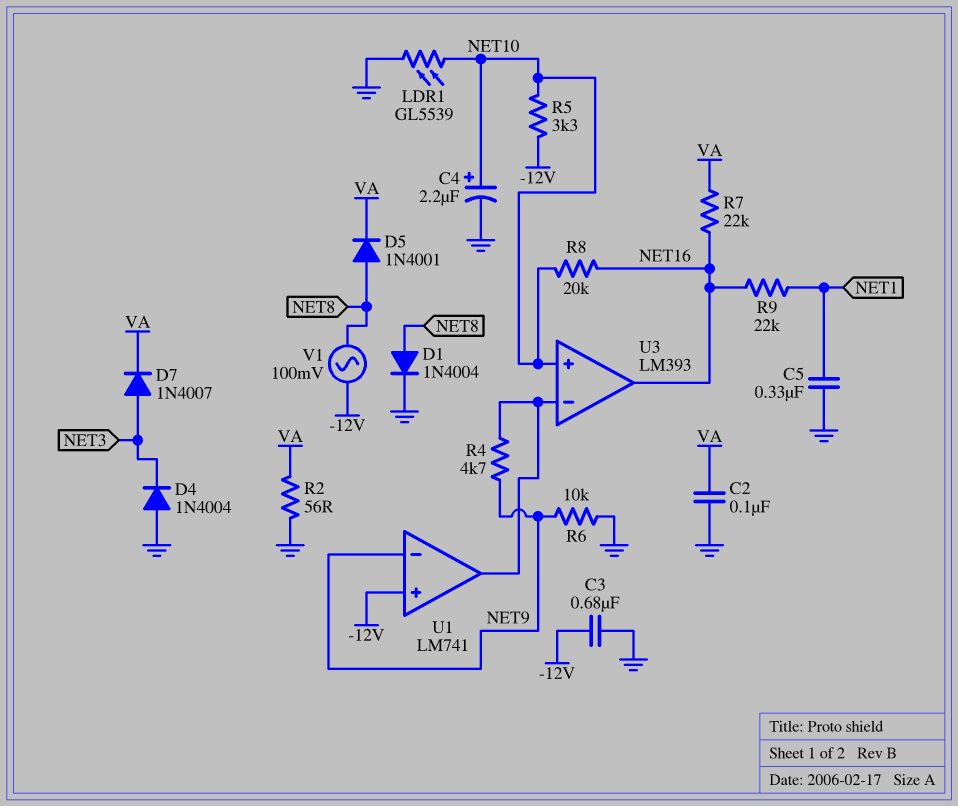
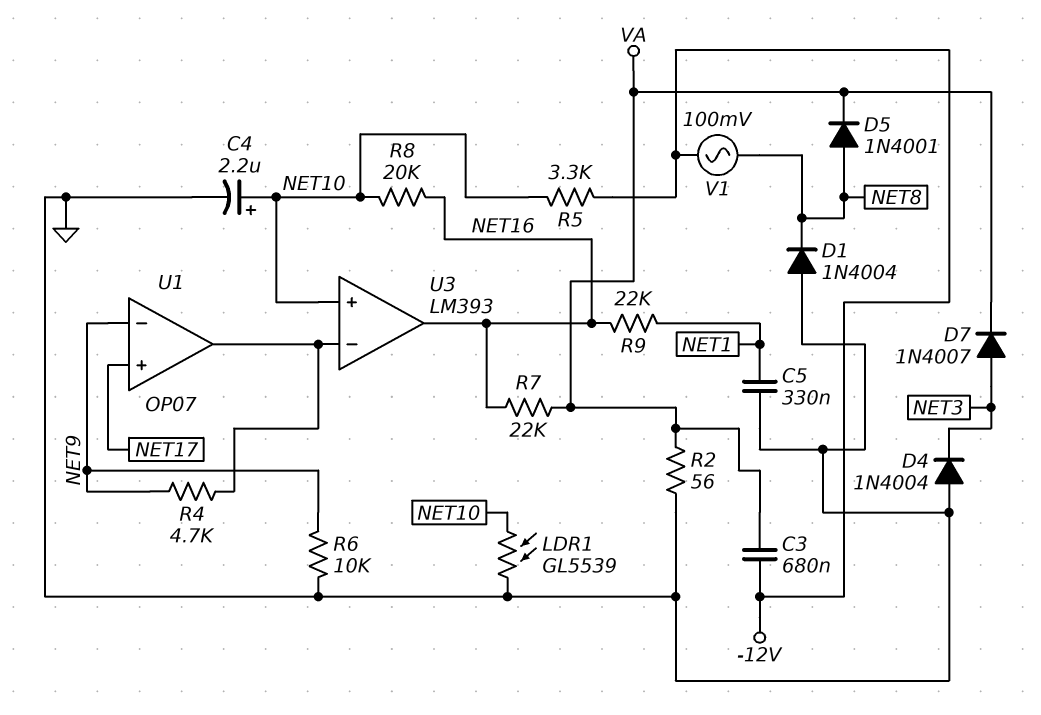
C2: 100nF (GND, VA) -> none
C3: 680nF (-12V, GND) -> 680nF (-12V, VA)
D1: diode 1N4004 (A NET8, K GND) -> diode 1N4004 (A GND, K NET8)
U1: LM741 -> OP07
U1 pin in+: -12V -> NET17

